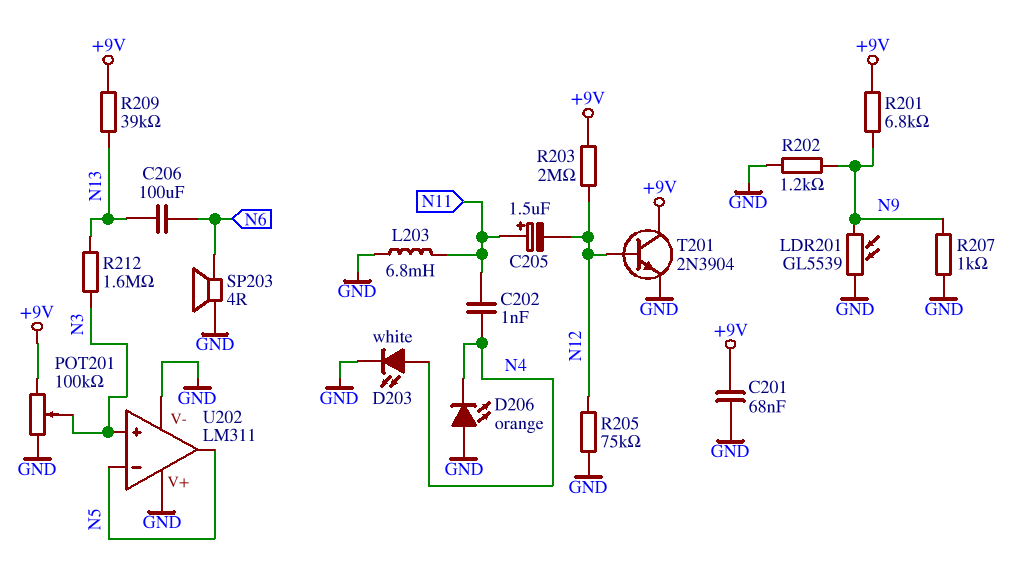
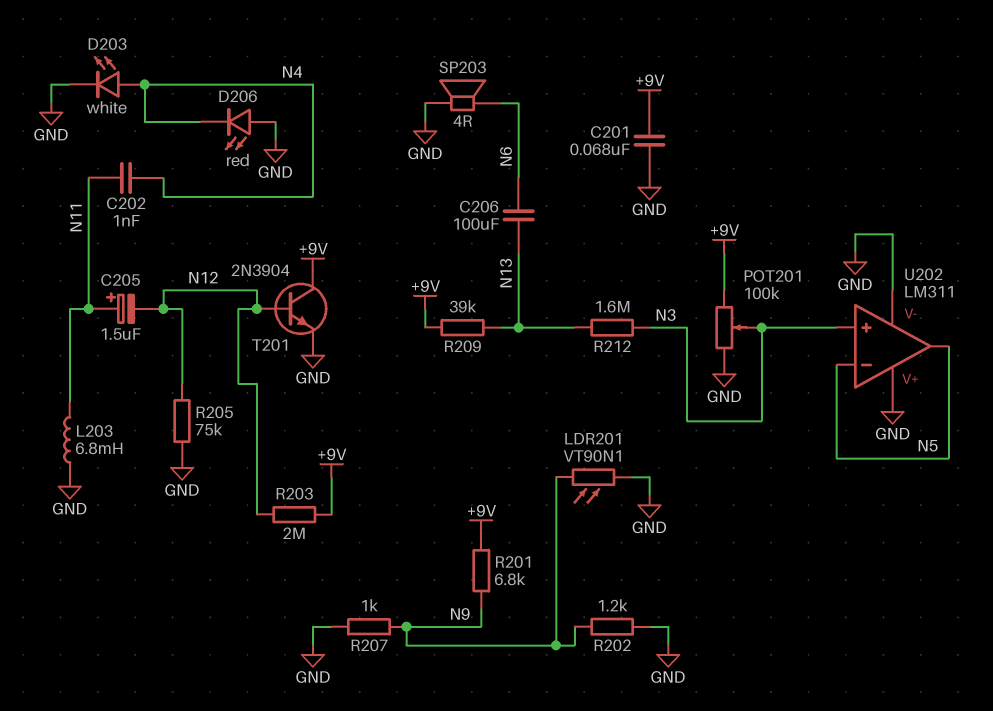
D206: LED orange (A GND, K N4) -> LED red (A GND, K N4)
LDR201: GL5539 (GND, N9) -> VT90N1 (GND, N9)

